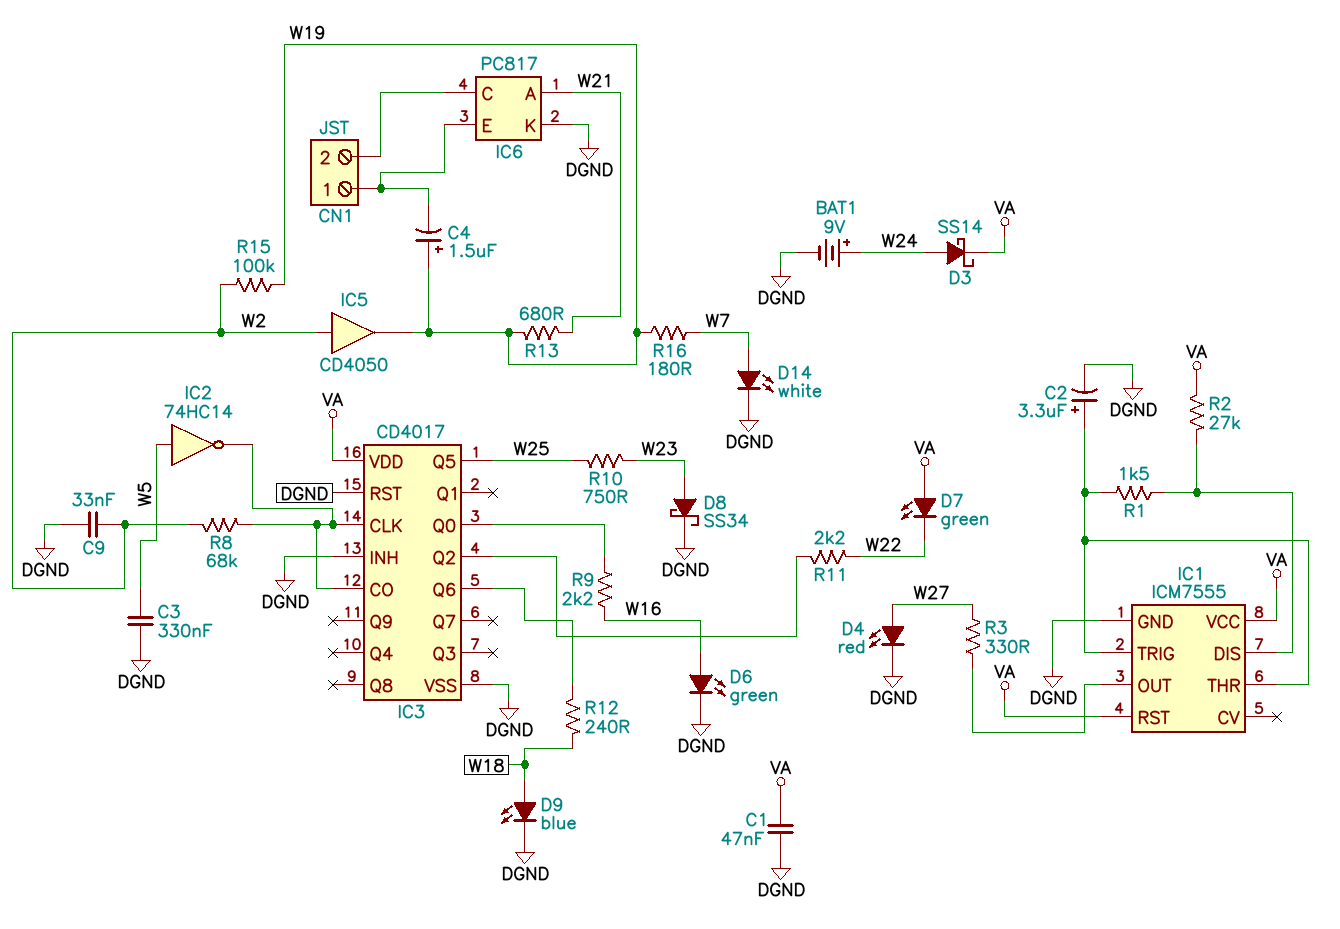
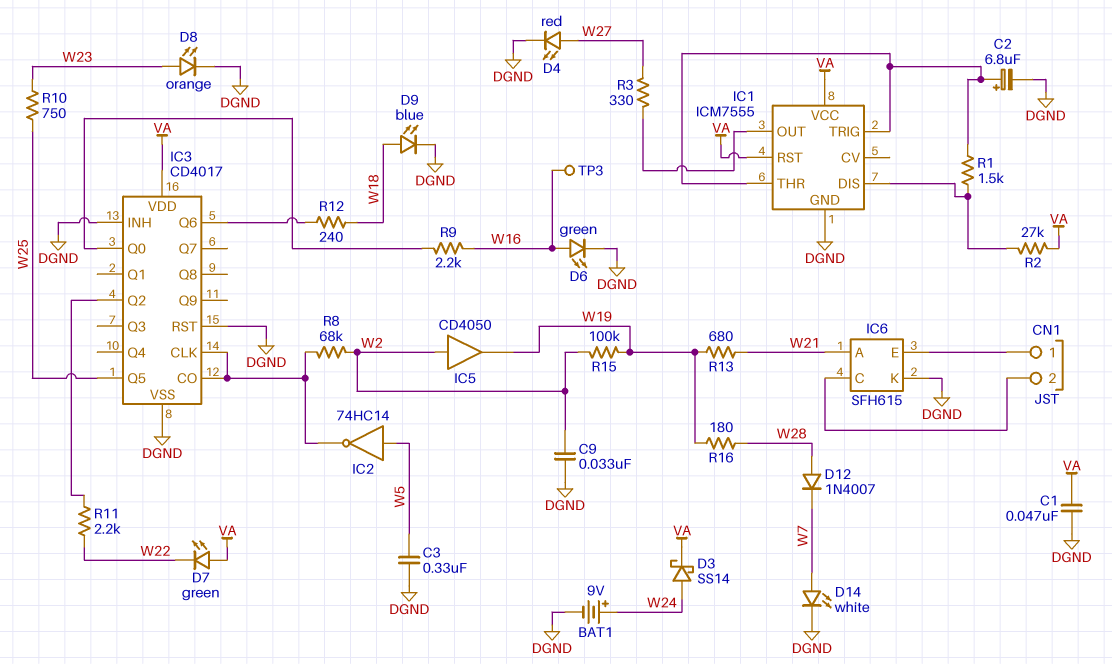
C2: 3.3uF (plus IC1/THR, minus DGND) -> 6.8uF (plus IC1/THR, minus DGND)
C4: 1.5uF (plus W19, minus CN1/1) -> none
D8: schottky SS34 (A W23, K DGND) -> LED orange (A W23, K DGND)
D12: none -> diode 1N4007 (A W28, K W7)
IC6: PC817 -> SFH615
R16: 180 (W7, W19) -> 180 (W19, W28)
TP3: none -> test point (W16)

